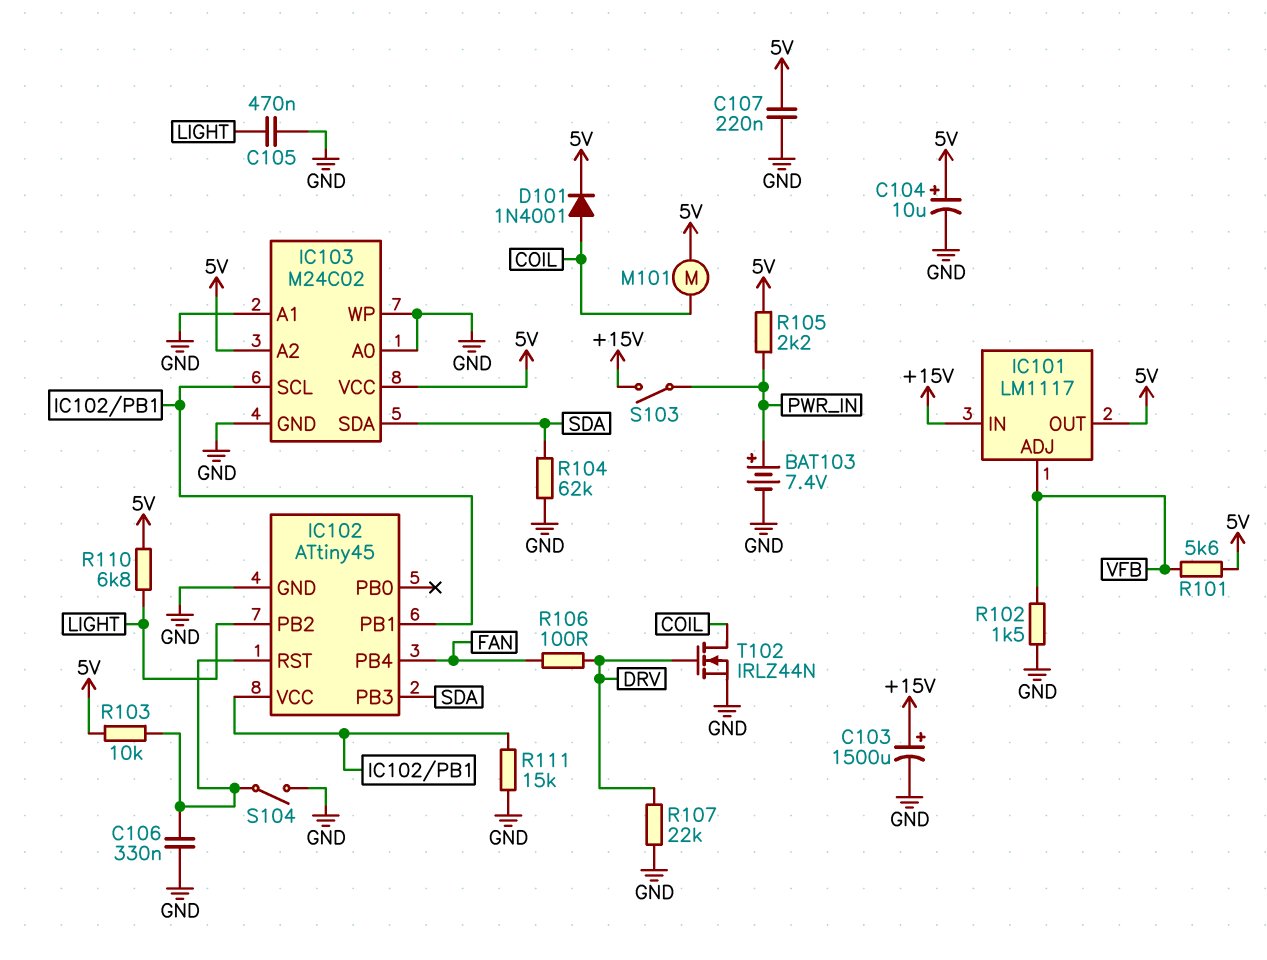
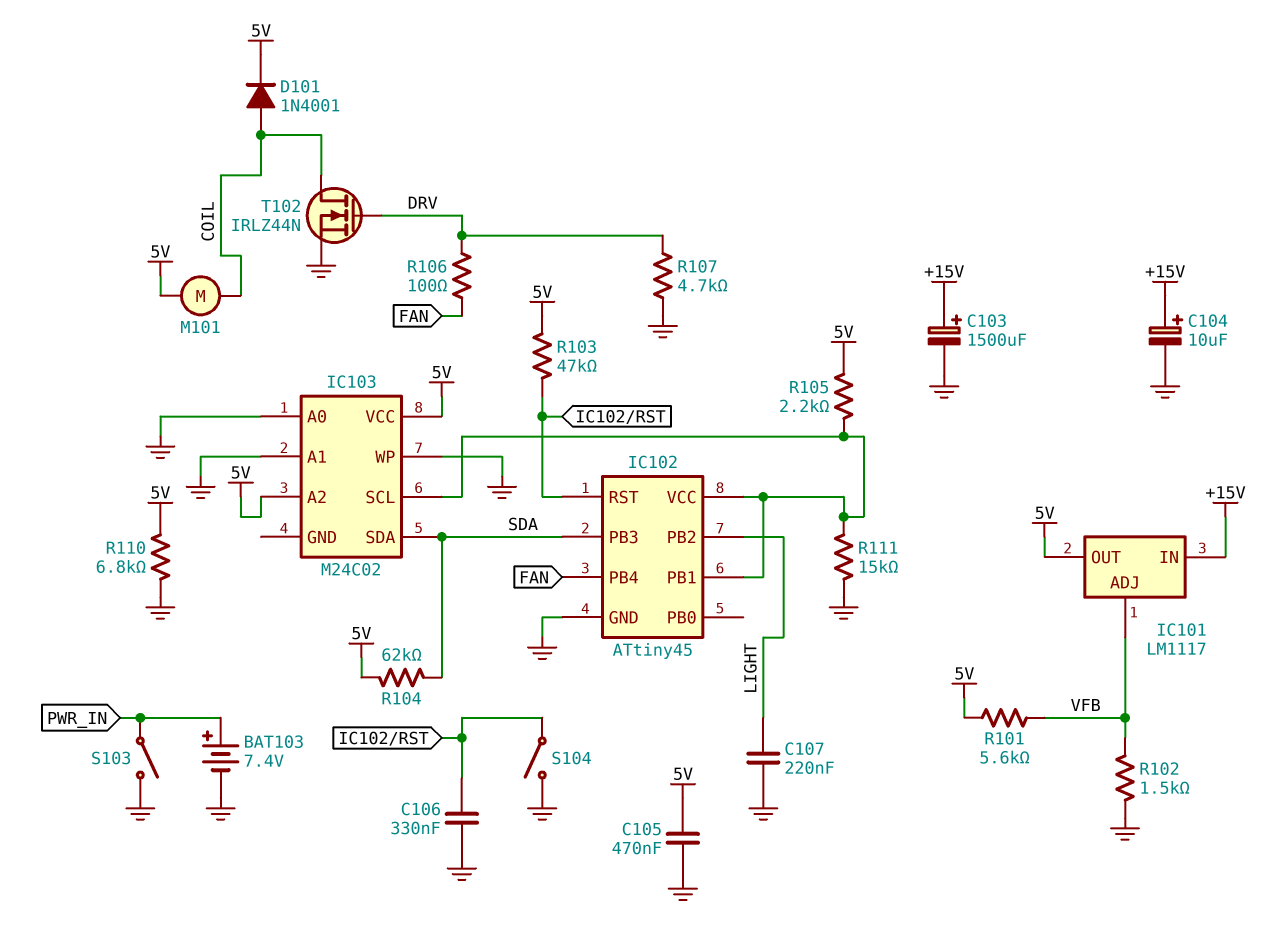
C104: 10uF (plus 5V, minus GND) -> 10uF (plus +15V, minus GND)
C105: 470nF (GND, LIGHT) -> 470nF (5V, GND)
C107: 220nF (5V, GND) -> 220nF (GND, LIGHT)
IC103 pin GND: GND -> none
R103: 10k (5V, IC102/RST) -> 47k (5V, IC102/RST)
R104: 62k (GND, SDA) -> 62k (5V, SDA)
R105: 2.2k (5V, PWR_IN) -> 2.2k (5V, IC102/PB1)
R107: 22k (DRV, GND) -> 4.7k (DRV, GND)
R110: 6.8k (5V, LIGHT) -> 6.8k (5V, GND)
S103: switch (+15V, PWR_IN) -> switch (GND, PWR_IN)

